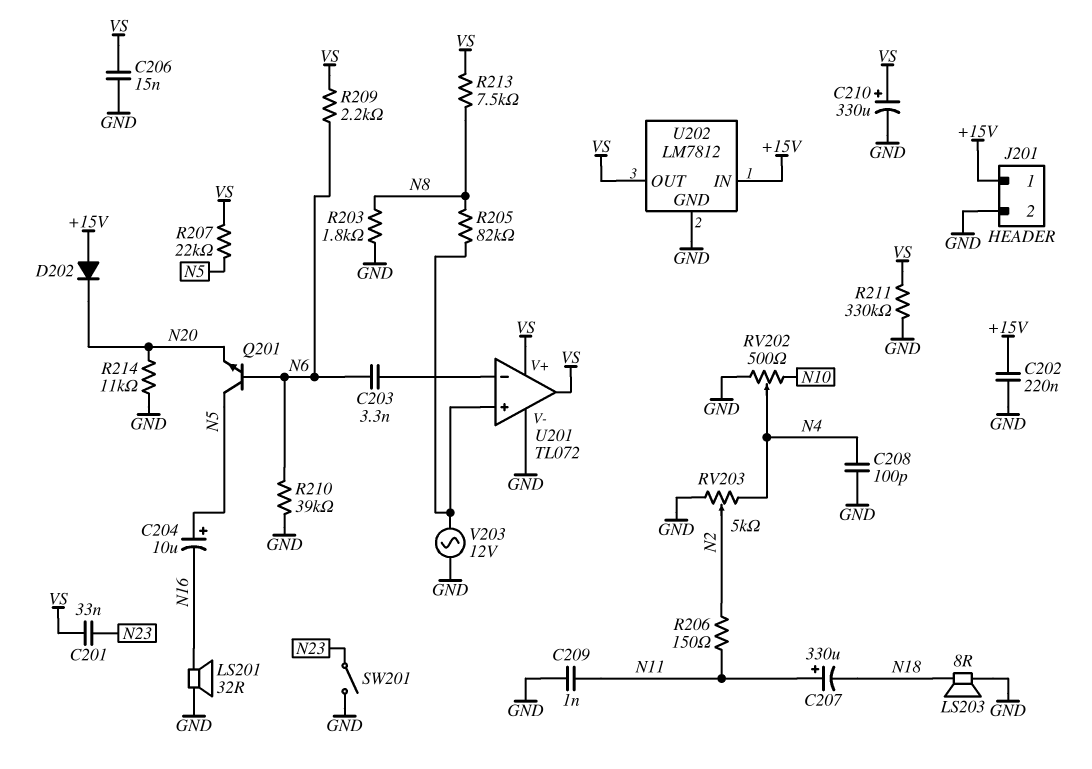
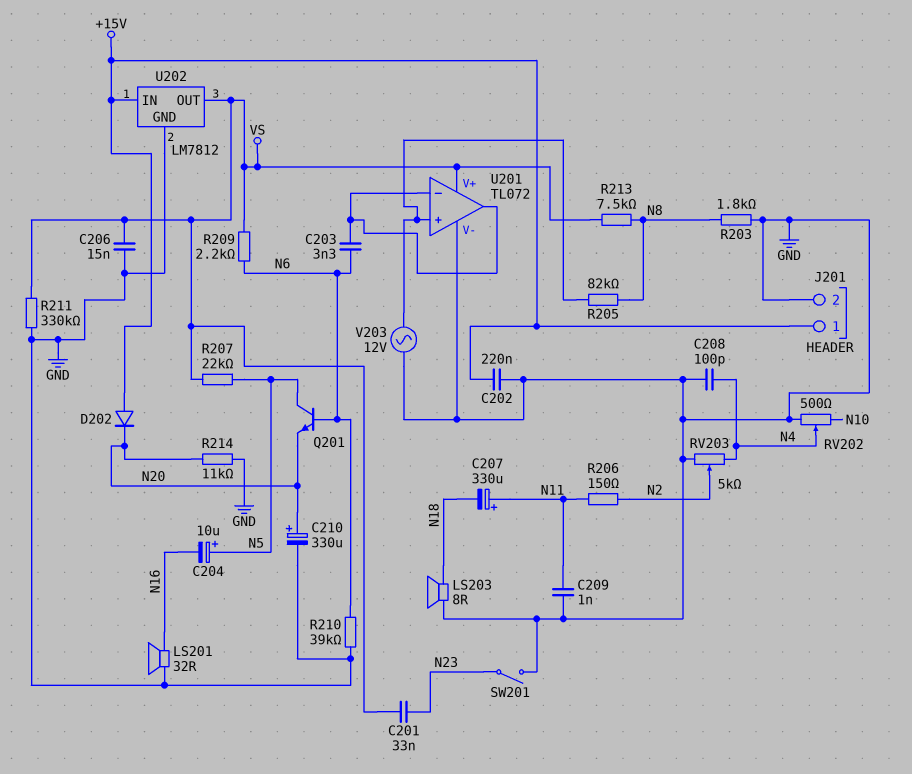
C210: 330uF (plus VS, minus GND) -> 330uF (plus N20, minus GND)
U201 pin out: VS -> U201/in-

